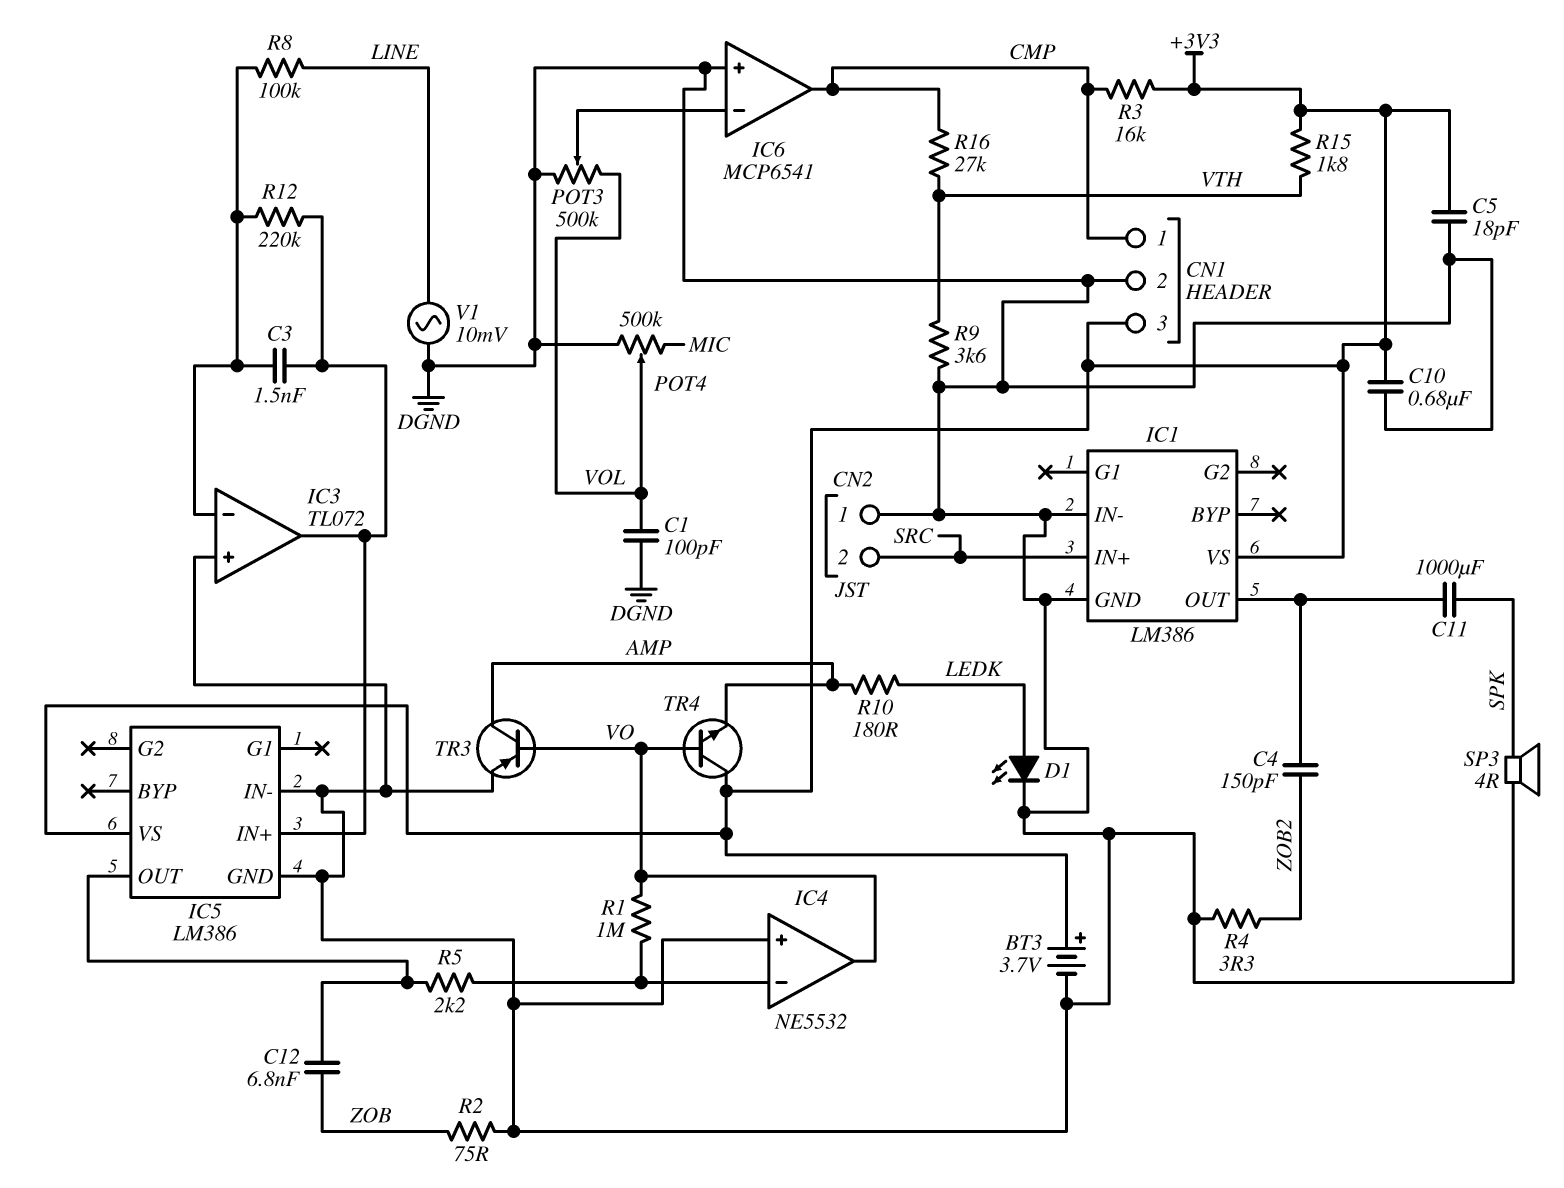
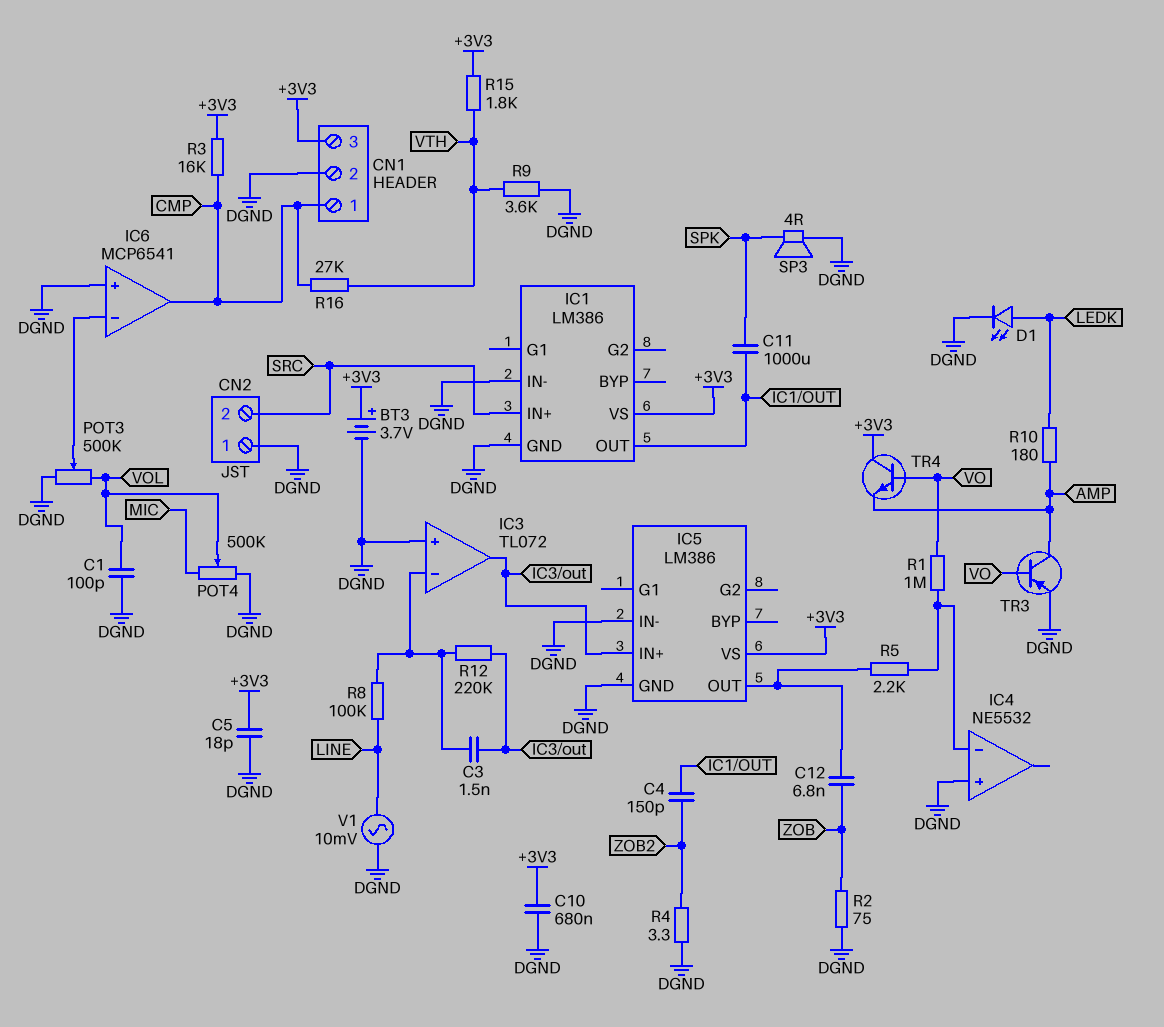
IC4 pin out: VO -> none

